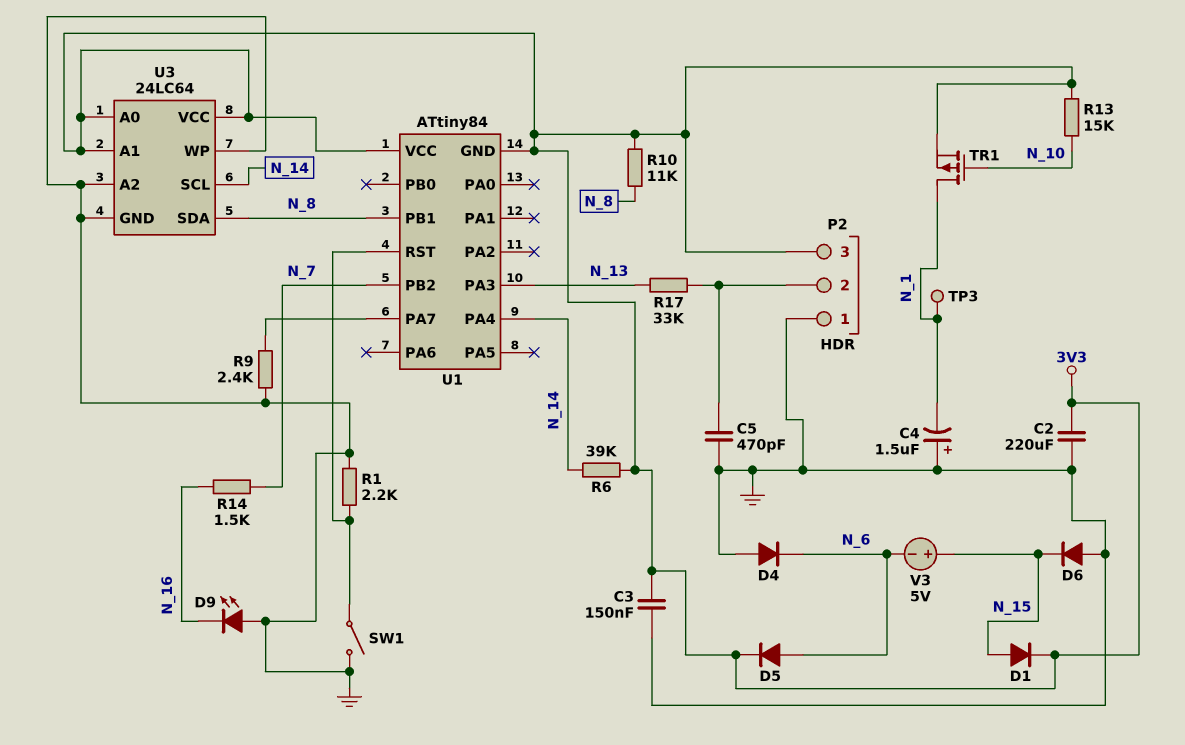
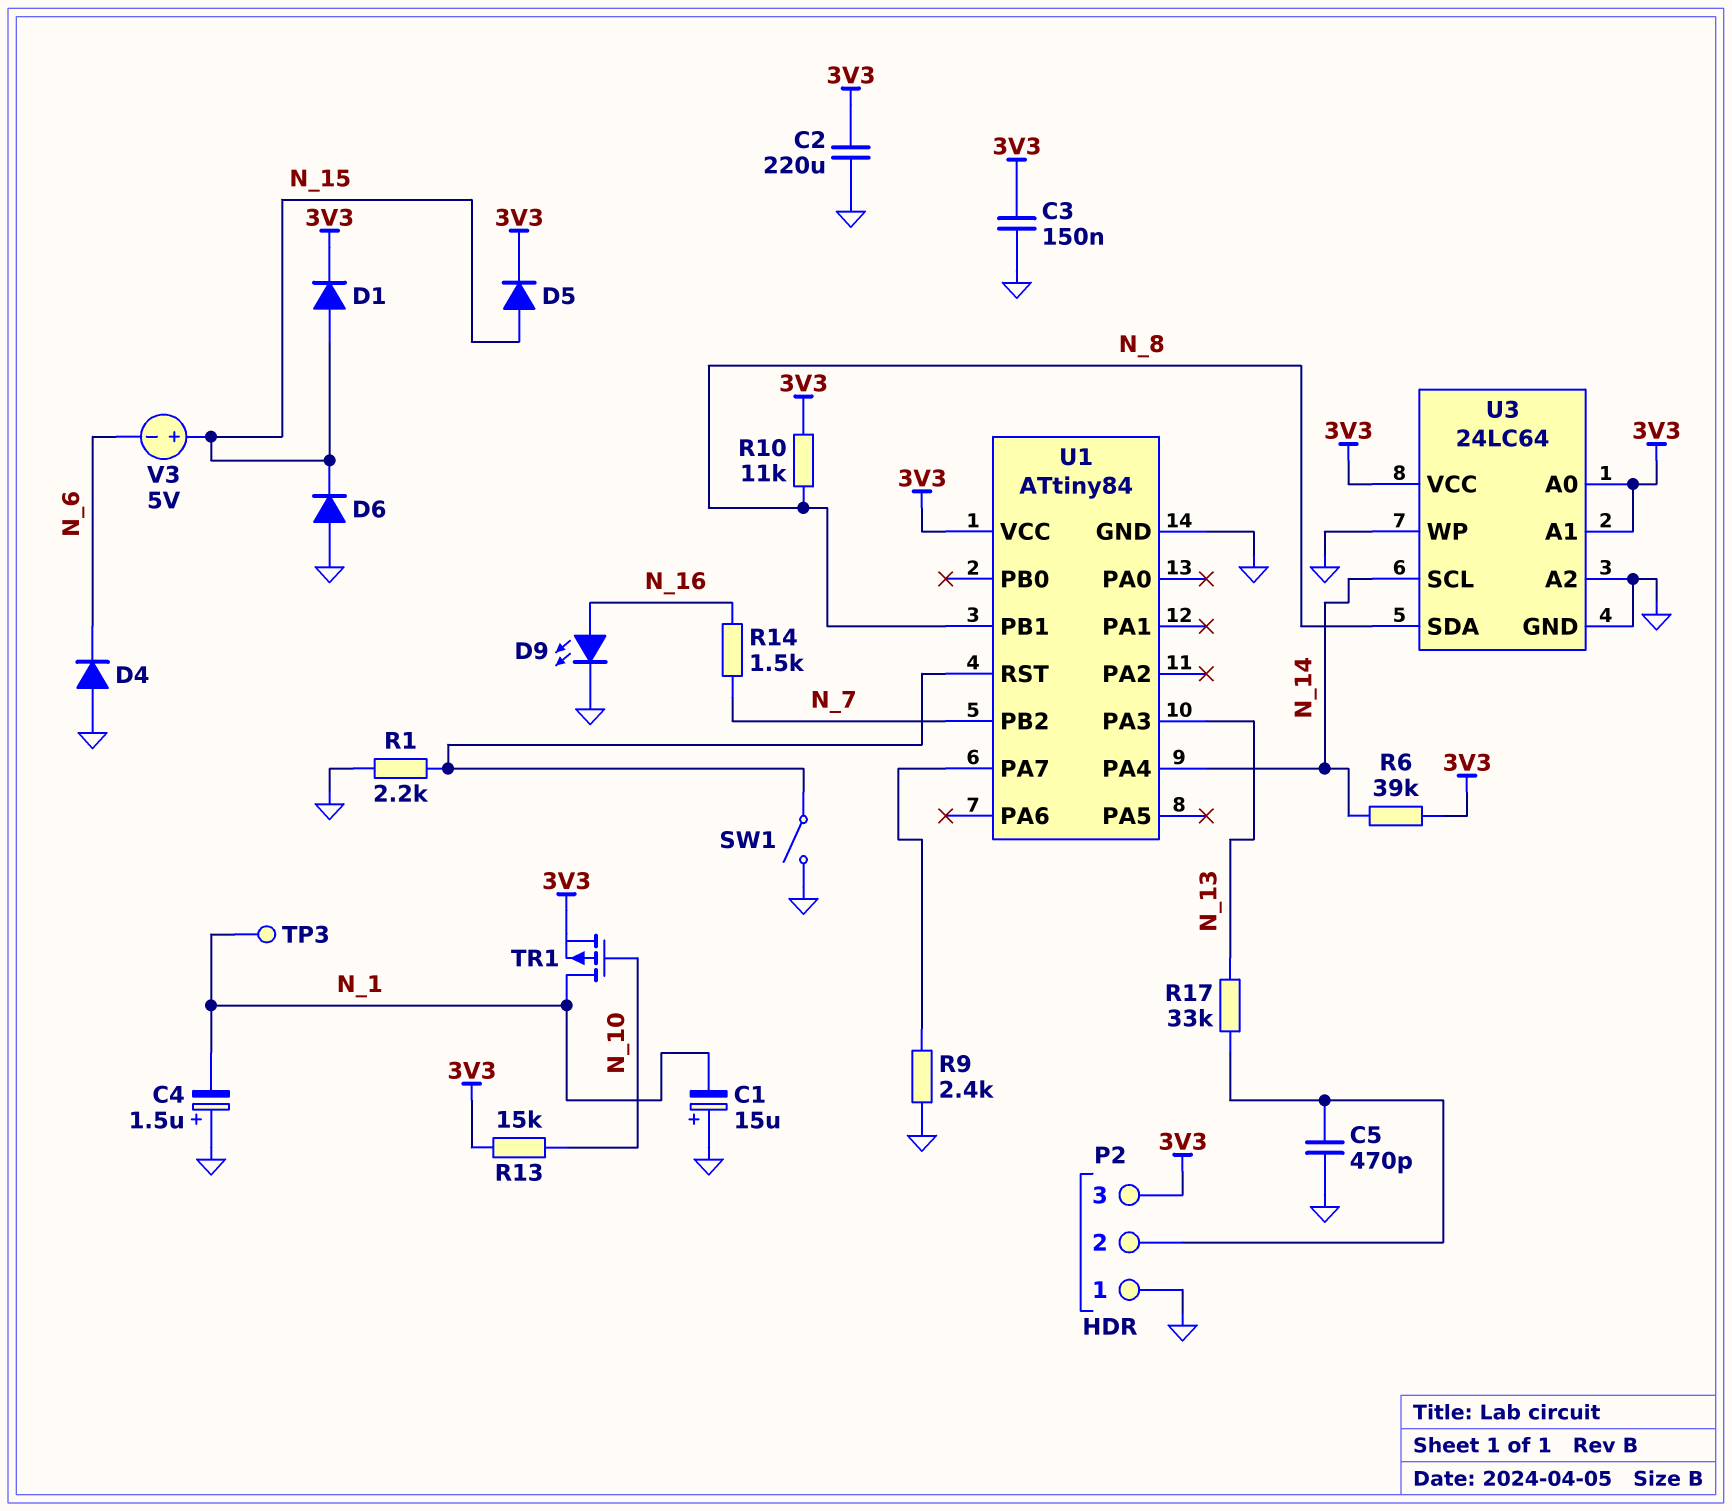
C1: none -> 15uF (plus GND, minus N_1)
D5: diode (A N_6, K 3V3) -> diode (A N_15, K 3V3)
D9: LED (A GND, K N_16) -> LED (A N_16, K GND)
U1 pin GND: 3V3 -> GND

